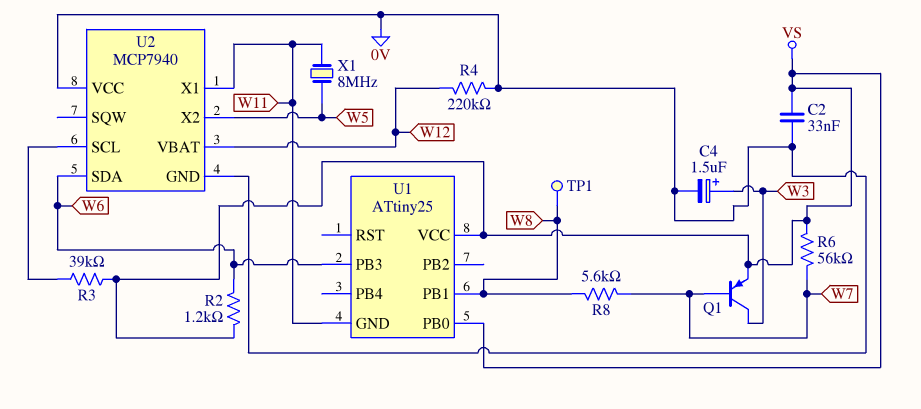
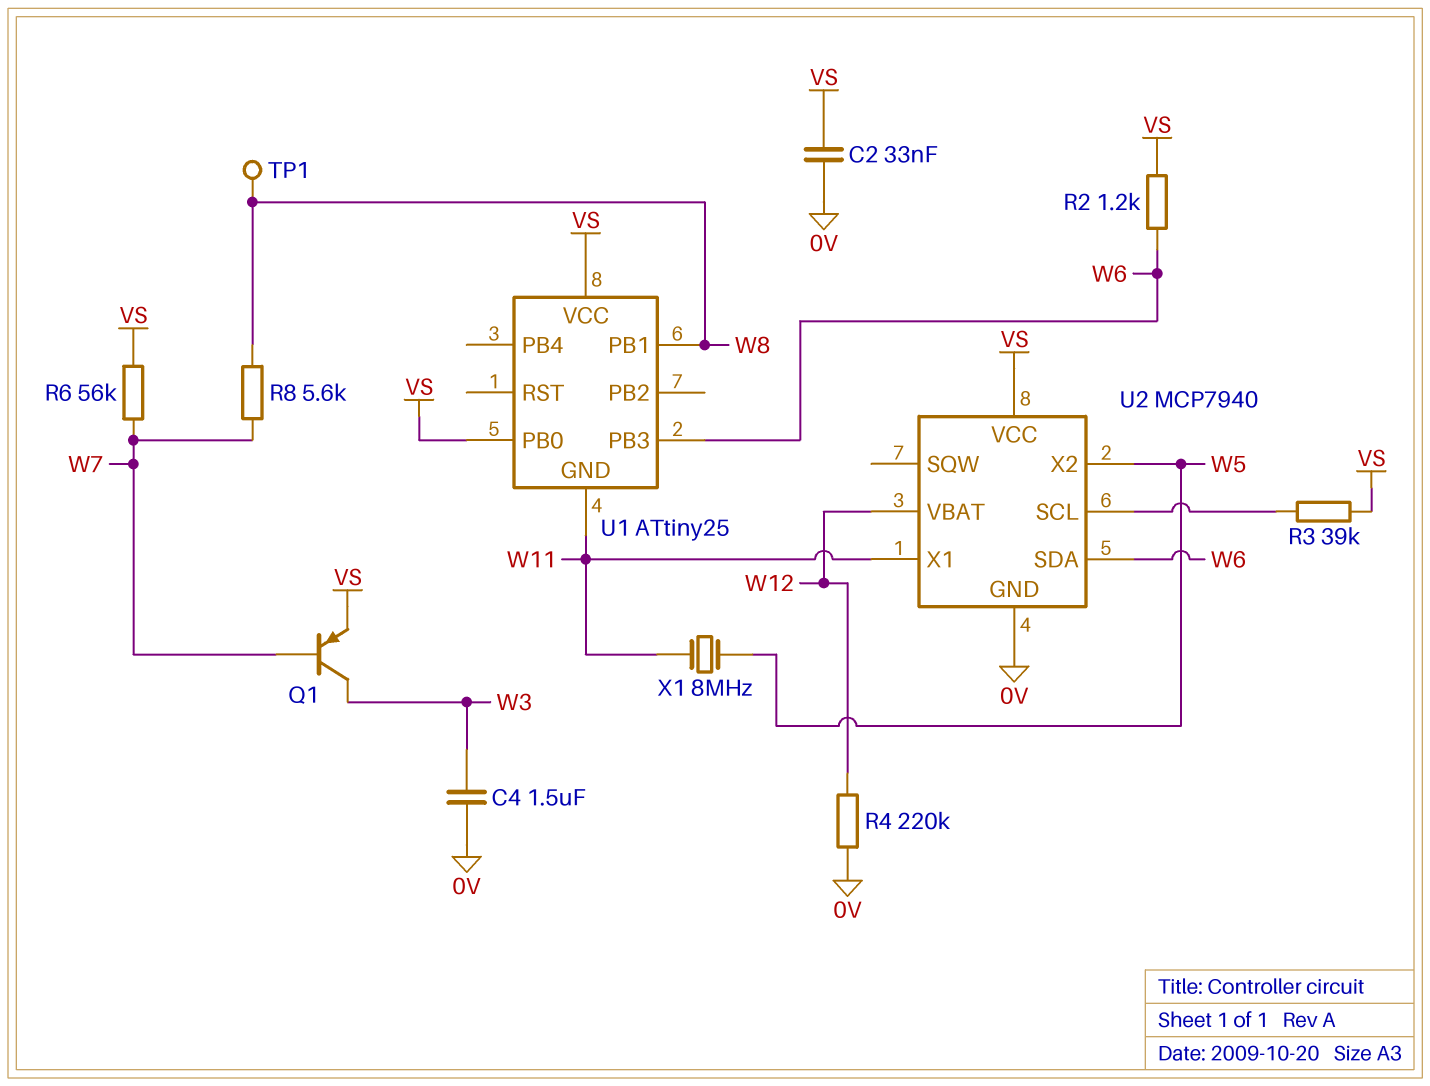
C4: 1.5uF (plus W3, minus 0V) -> 1.5uF (0V, W3)
U2 pin VCC: 0V -> VS

